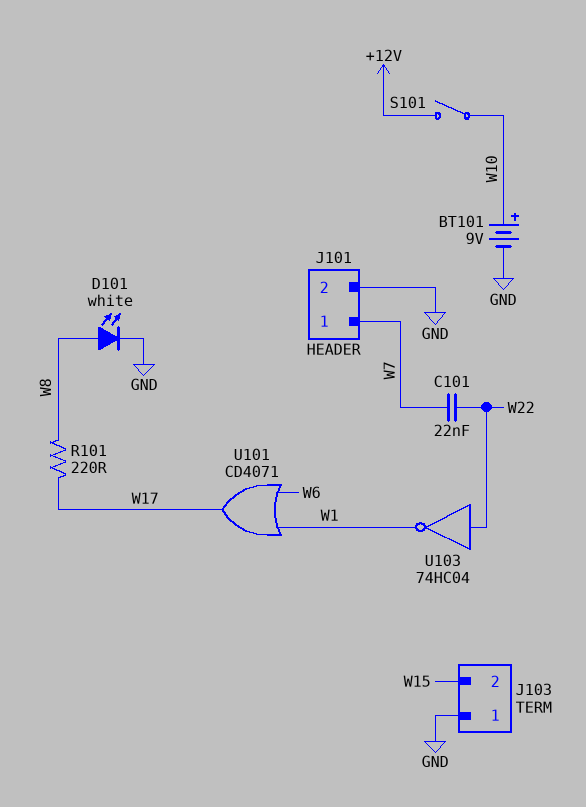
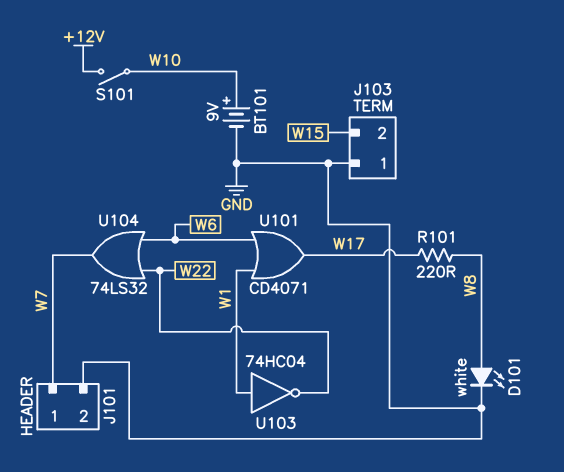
C101: 22nF (W7, W22) -> none
U103: NOT 74HC04 (in W22, out W1) -> NOT 74HC04 (in W1, out W22)
U104: none -> OR 74LS32 (in W6, in W22, out W7)

